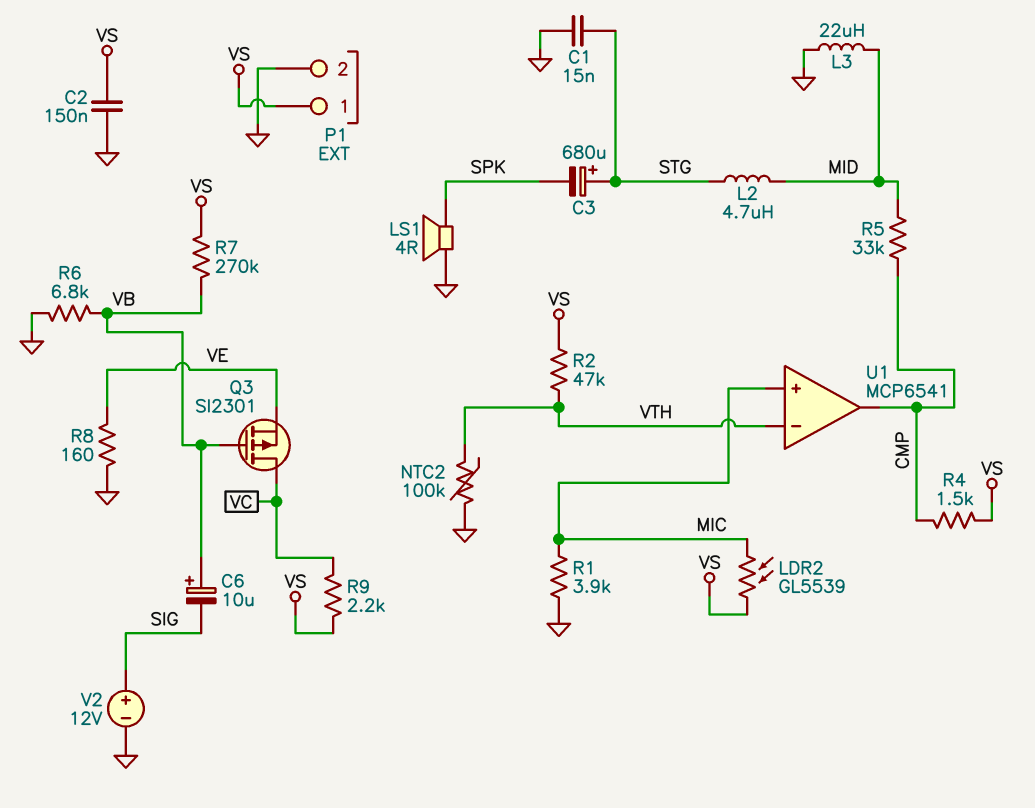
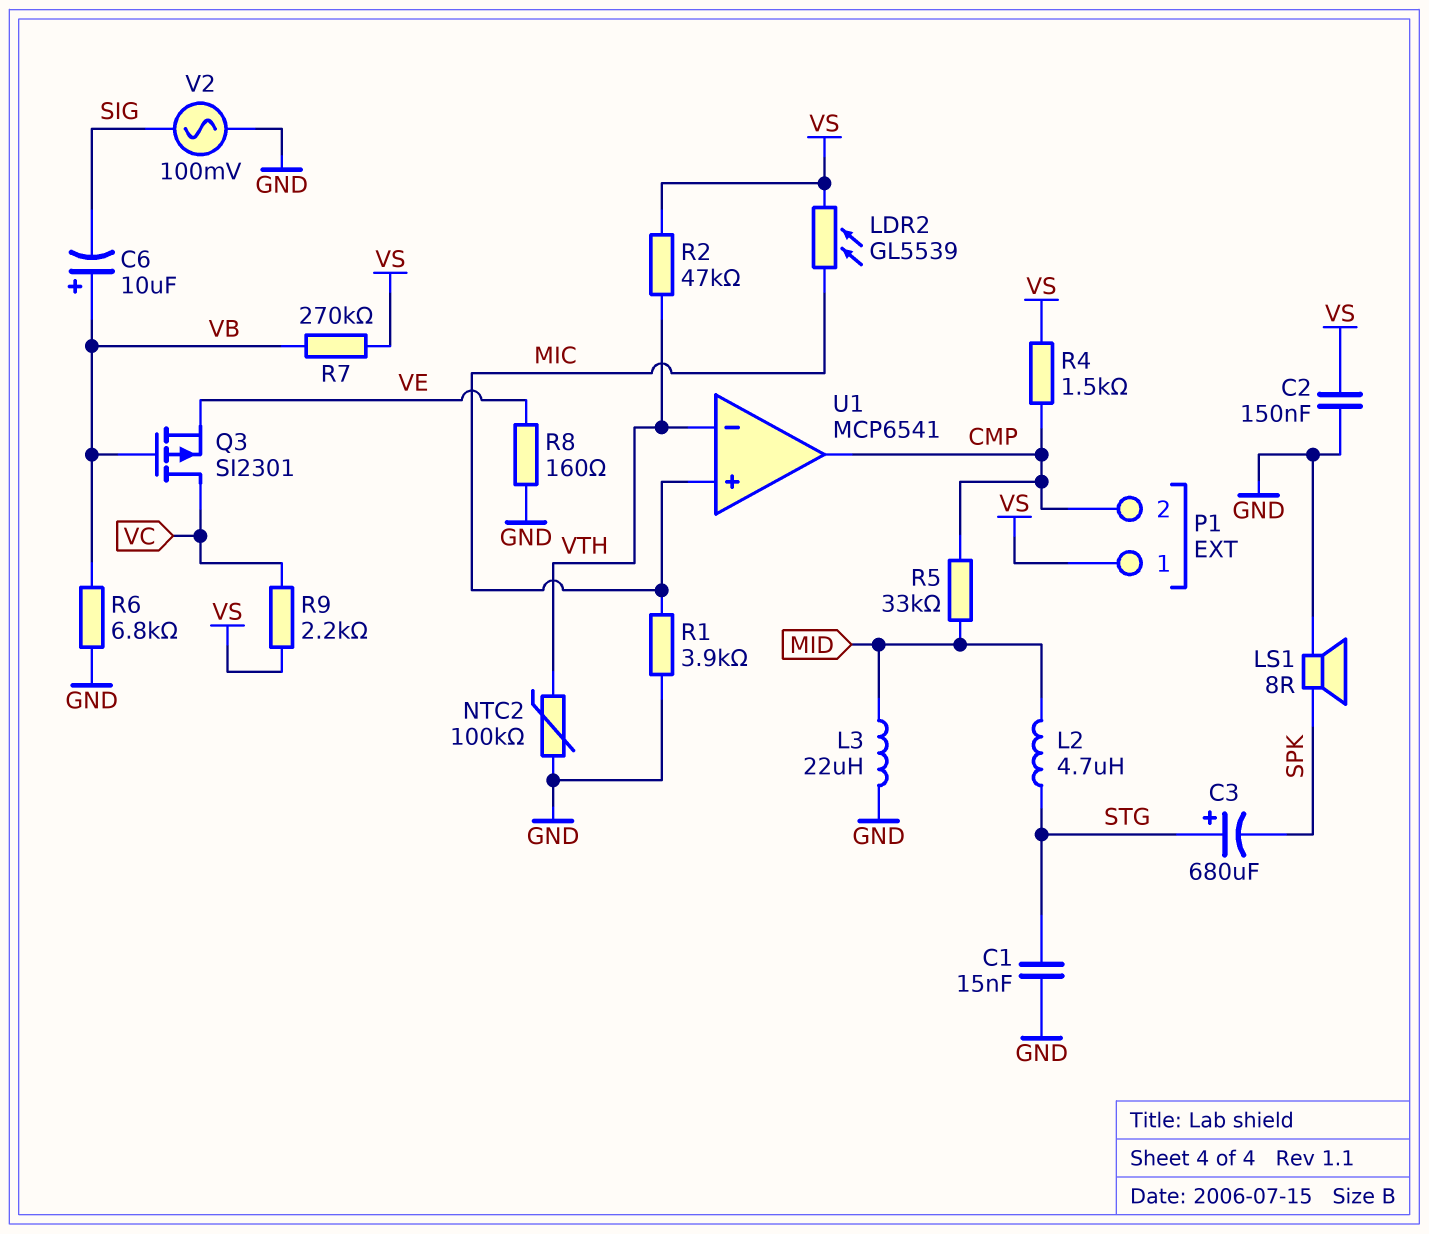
LS1: speaker 4R (GND, SPK) -> speaker 8R (GND, SPK)
P1 pin 2: GND -> CMP
V2: 12V (plus SIG, minus GND) -> AC 100mV (GND, SIG)

